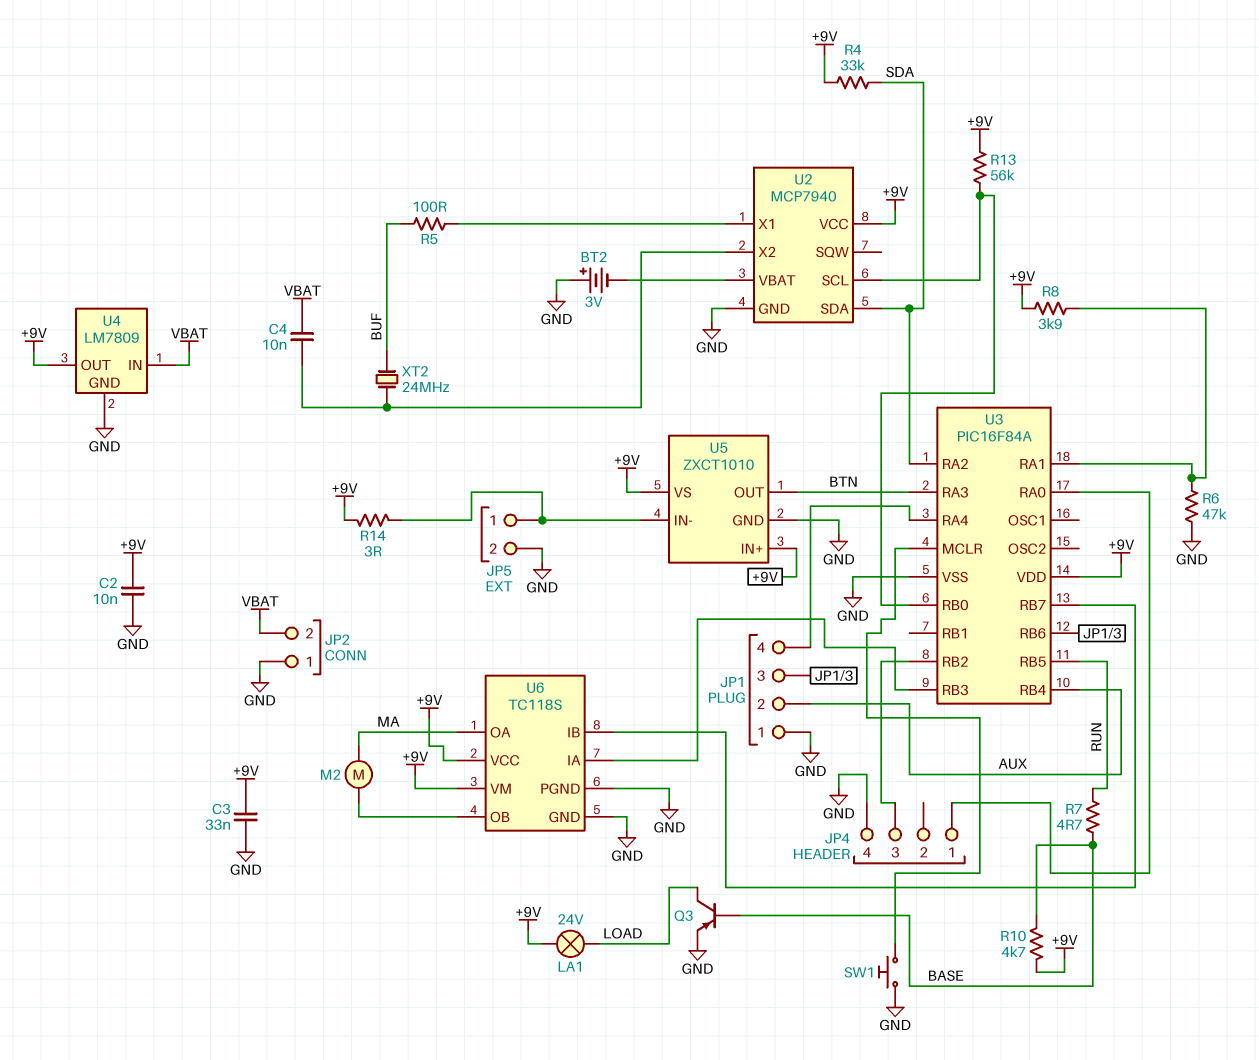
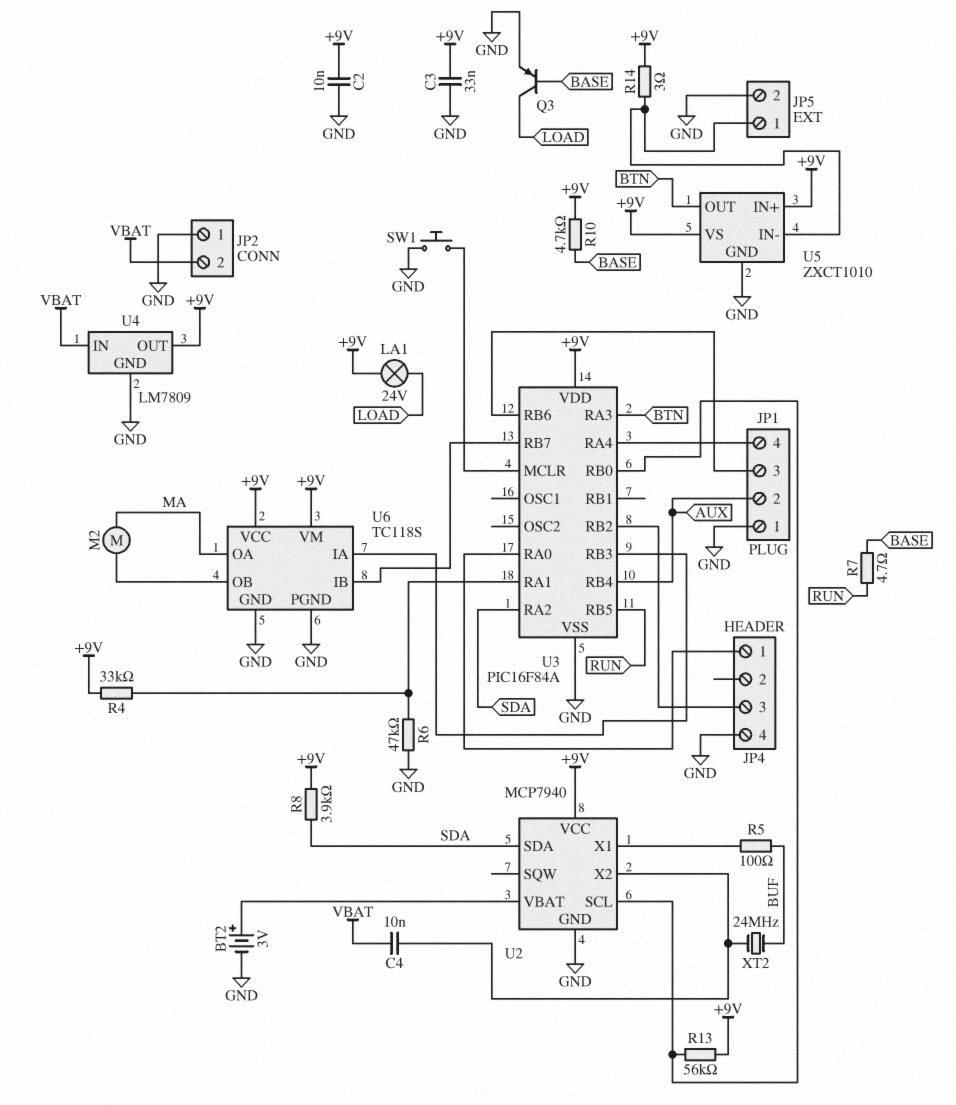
BT2: 3V (plus GND, minus U2/VBAT) -> 3V (plus U2/VBAT, minus GND)
R4: 33k (+9V, SDA) -> 33k (+9V, U3/RA1)
R8: 3.9k (+9V, U3/RA1) -> 3.9k (+9V, SDA)

